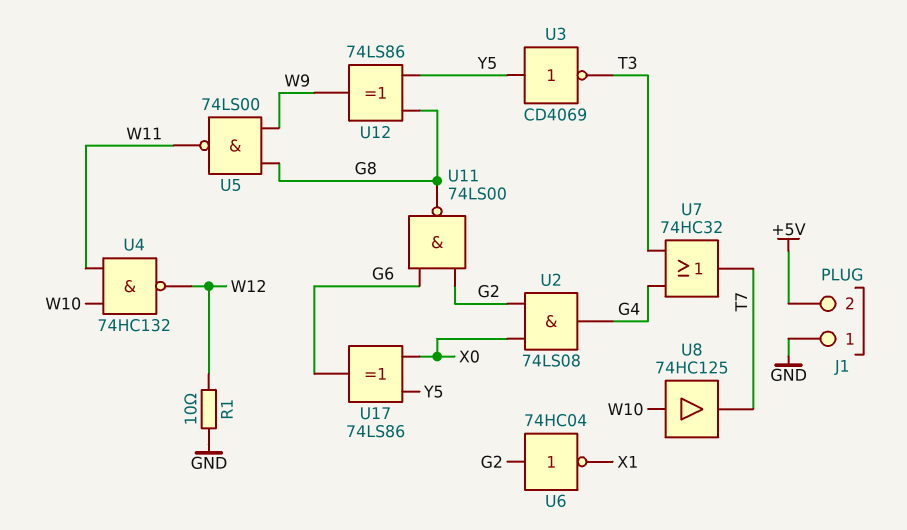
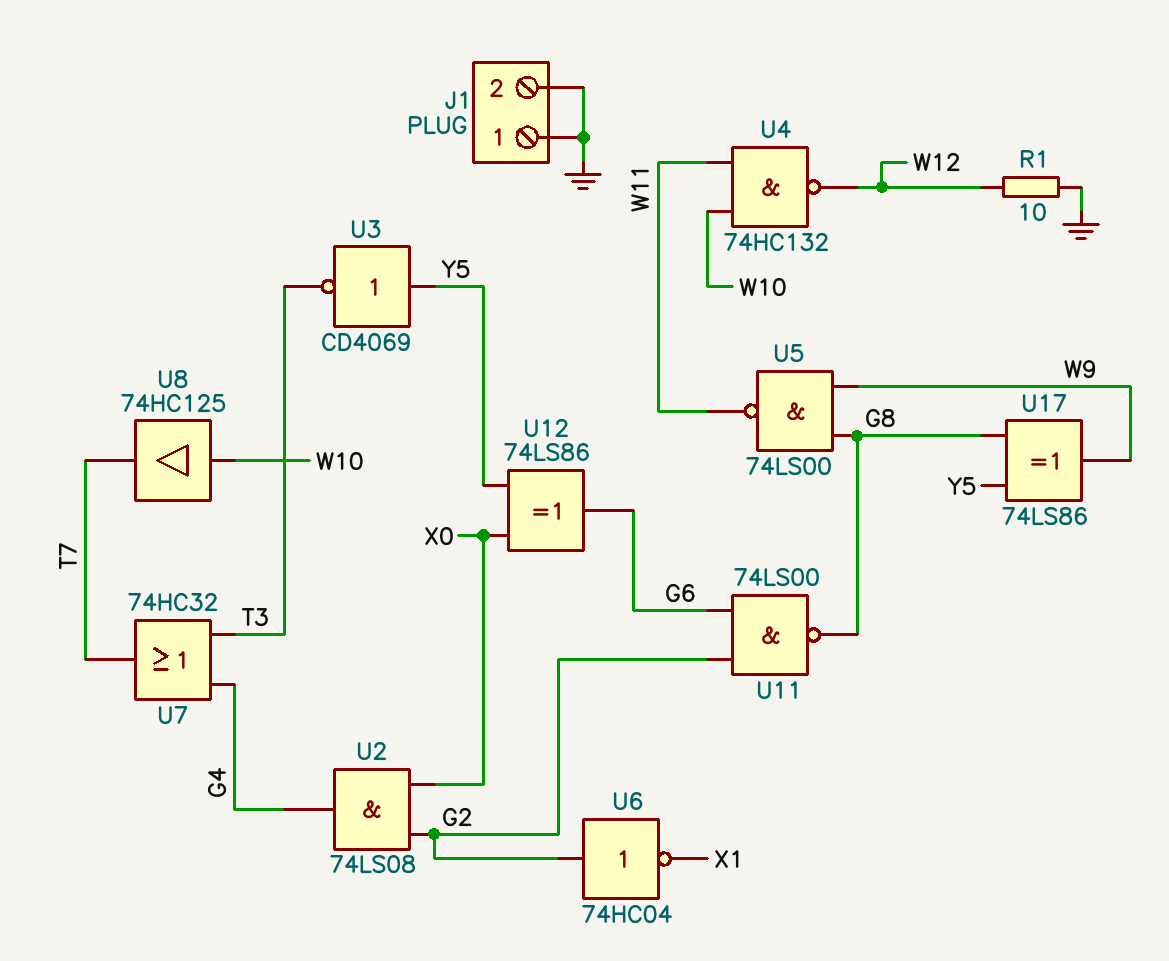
J1 pin 2: +5V -> GND
U12: XOR 74LS86 (in G8, in Y5, out W9) -> XOR 74LS86 (in X0, in Y5, out G6)
U17: XOR 74LS86 (in X0, in Y5, out G6) -> XOR 74LS86 (in G8, in Y5, out W9)

